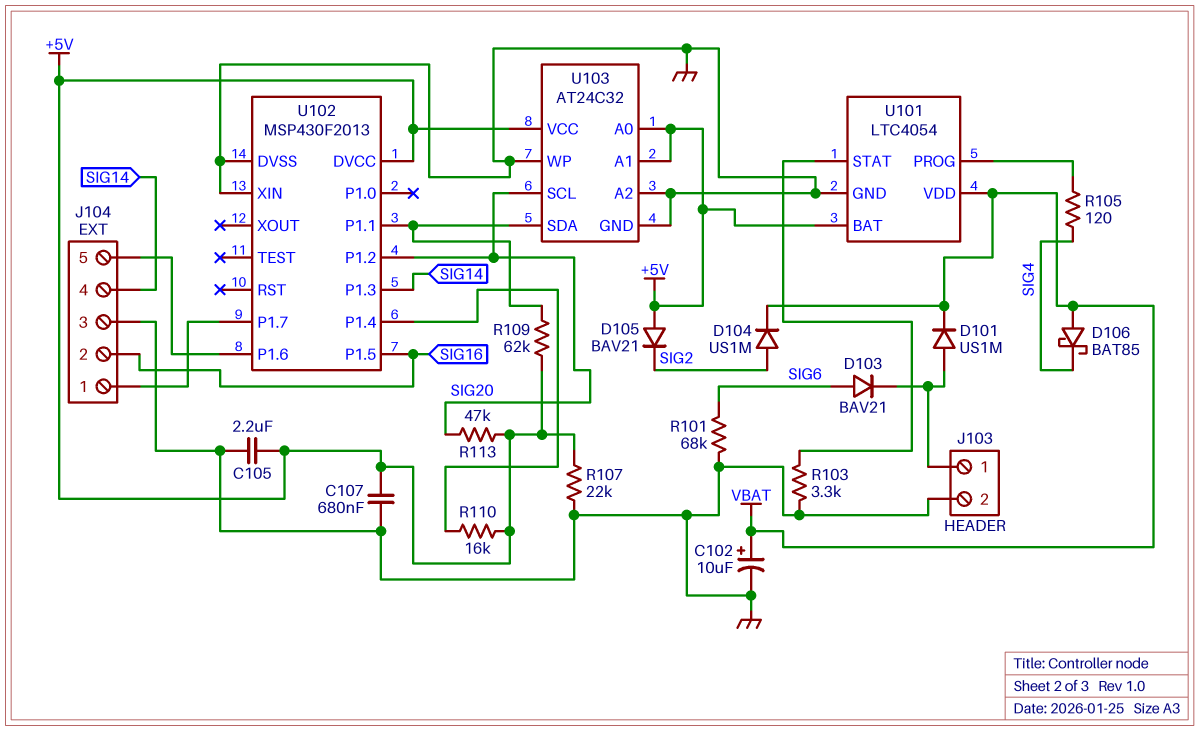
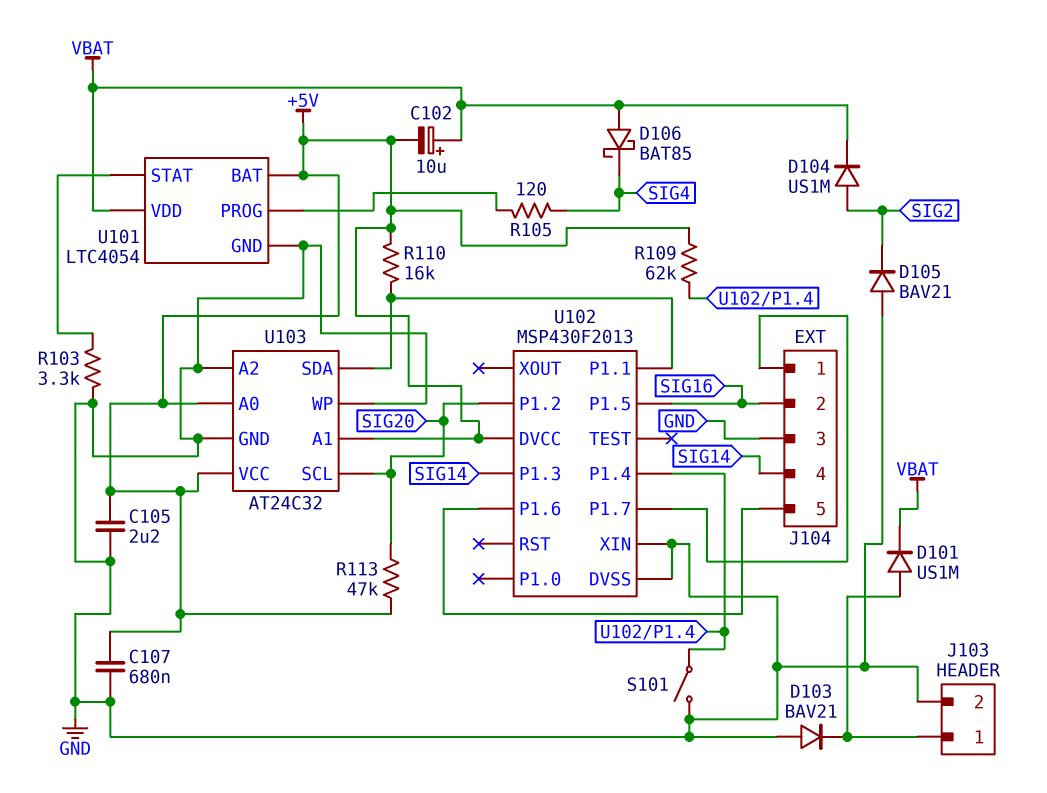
C102: 10uF (plus VBAT, minus GND) -> 10uF (plus VBAT, minus +5V)
D103: diode BAV21 (A SIG6, K J103/1) -> diode BAV21 (A GND, K J103/1)
D105: diode BAV21 (A +5V, K SIG2) -> diode BAV21 (A GND, K SIG2)
R101: 68k (GND, SIG6) -> none
R107: 22k (+5V, GND) -> none
R109: 62k (+5V, U102/P1.1) -> 62k (+5V, U102/P1.4)
R110: 16k (+5V, U102/P1.4) -> 16k (+5V, U102/P1.1)
S101: none -> switch (GND, U102/P1.4)

